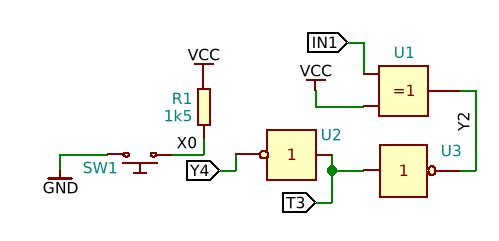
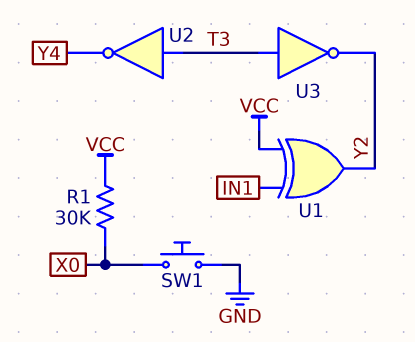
R1: 1.5k (VCC, X0) -> 30k (VCC, X0)

